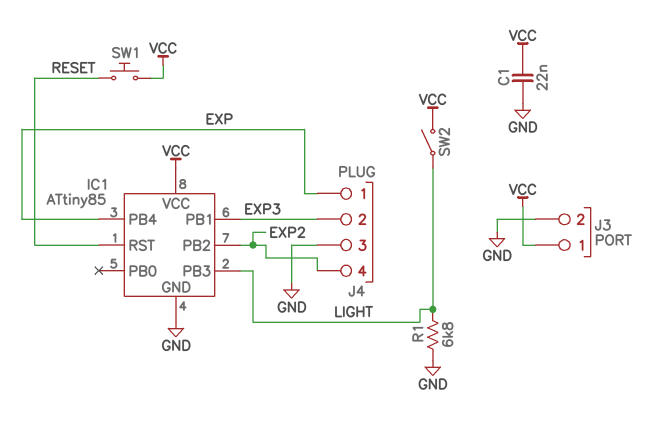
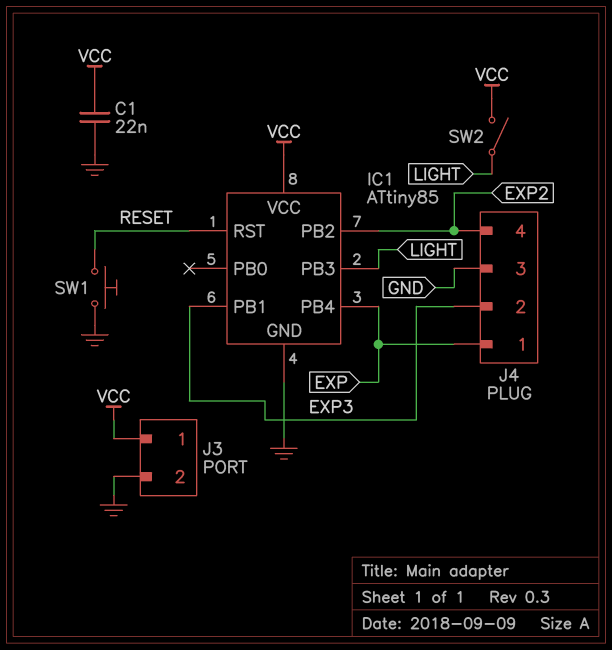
R1: 6.8k (GND, LIGHT) -> none
SW1: button (RESET, VCC) -> button (GND, RESET)

